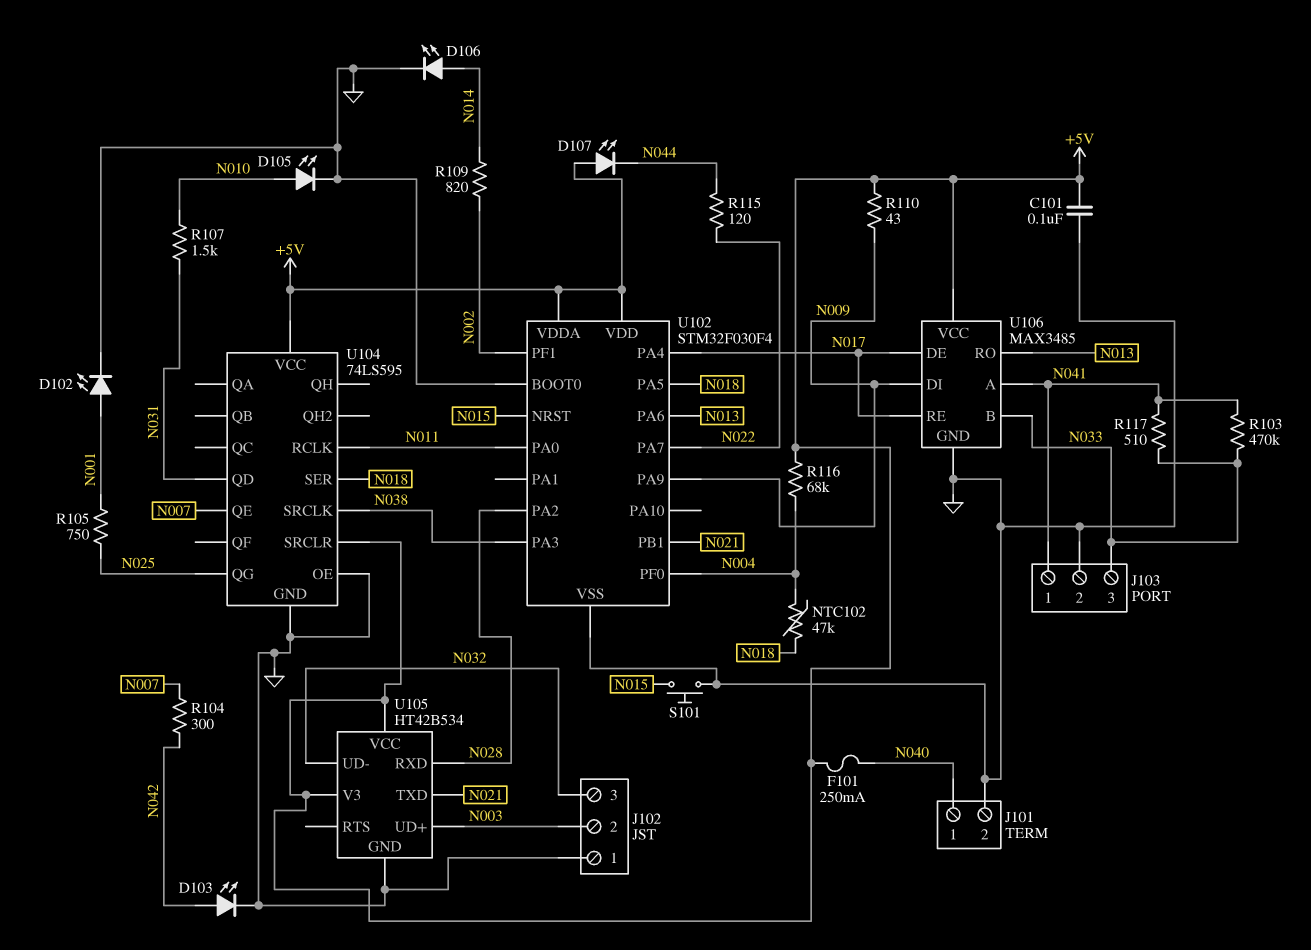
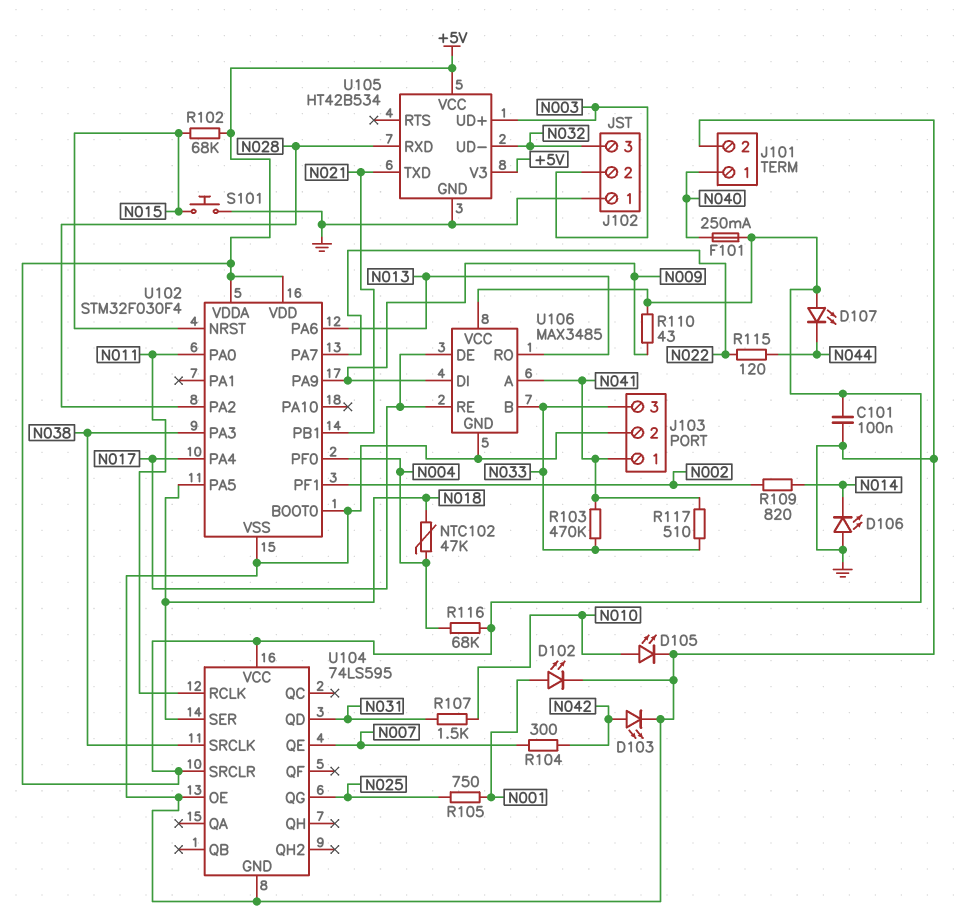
D106: LED (A N014, K GND) -> LED (A GND, K N014)
R102: none -> 68k (+5V, N015)

